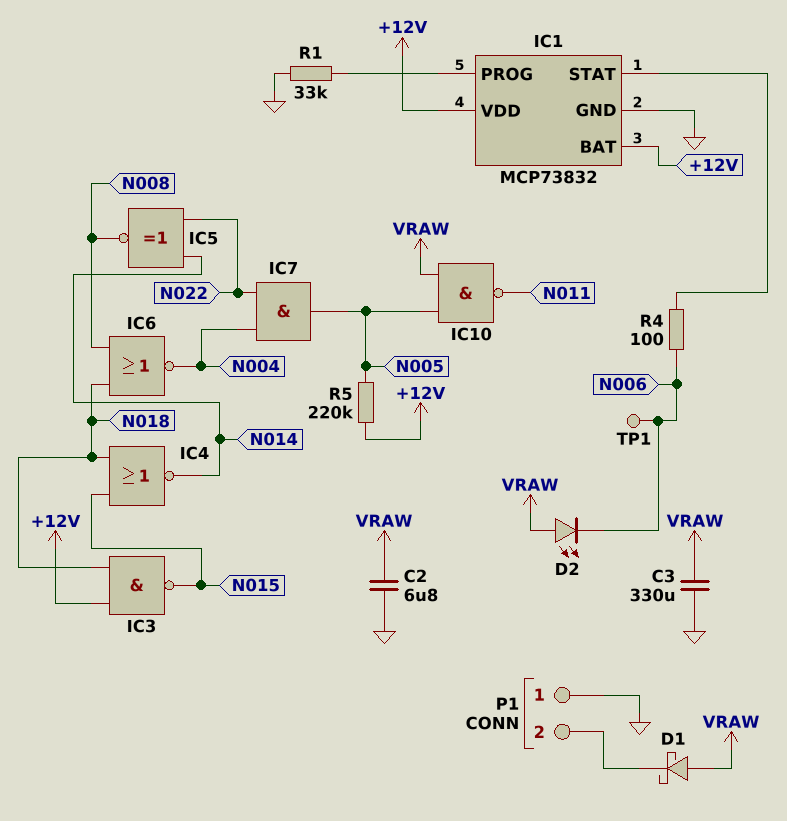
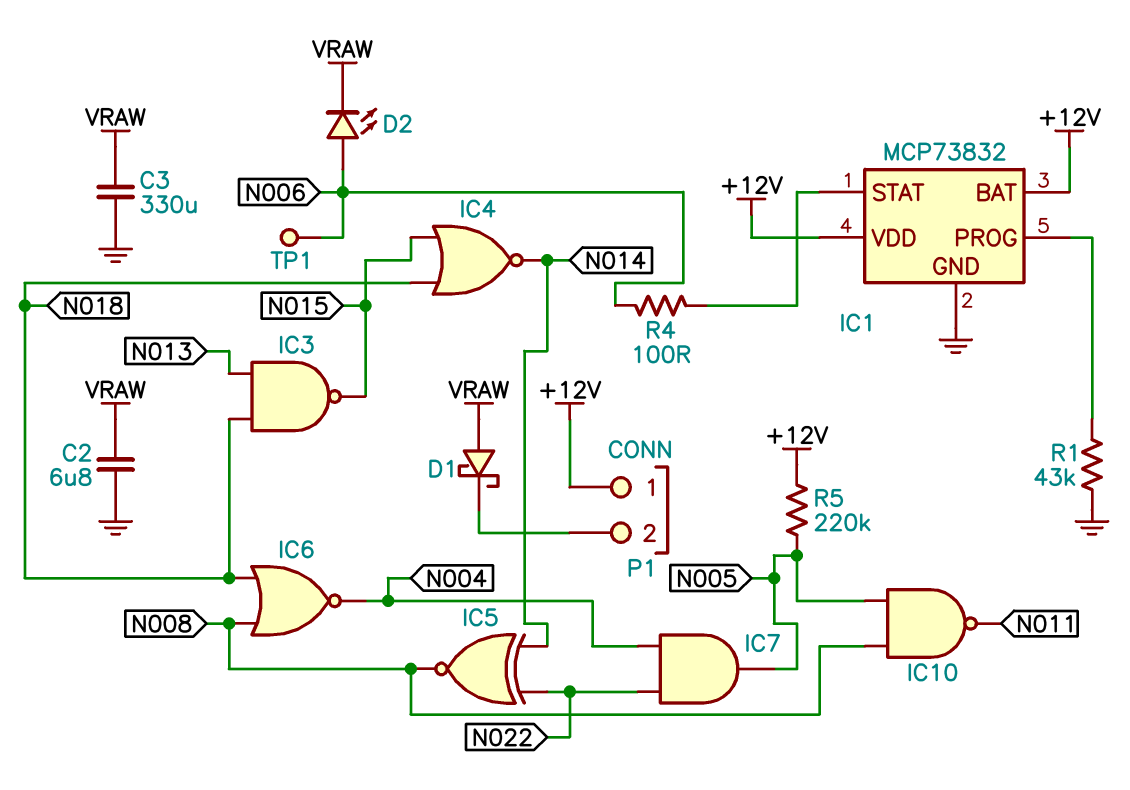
D2: LED (A VRAW, K N006) -> LED (A N006, K VRAW)
IC3: NAND (in +12V, in N018, out N015) -> NAND (in N013, in N018, out N015)
IC10: NAND (in N005, in VRAW, out N011) -> NAND (in N005, in N008, out N011)
P1 pin 1: GND -> +12V
R1: 33k (GND, IC1/PROG) -> 43k (GND, IC1/PROG)

